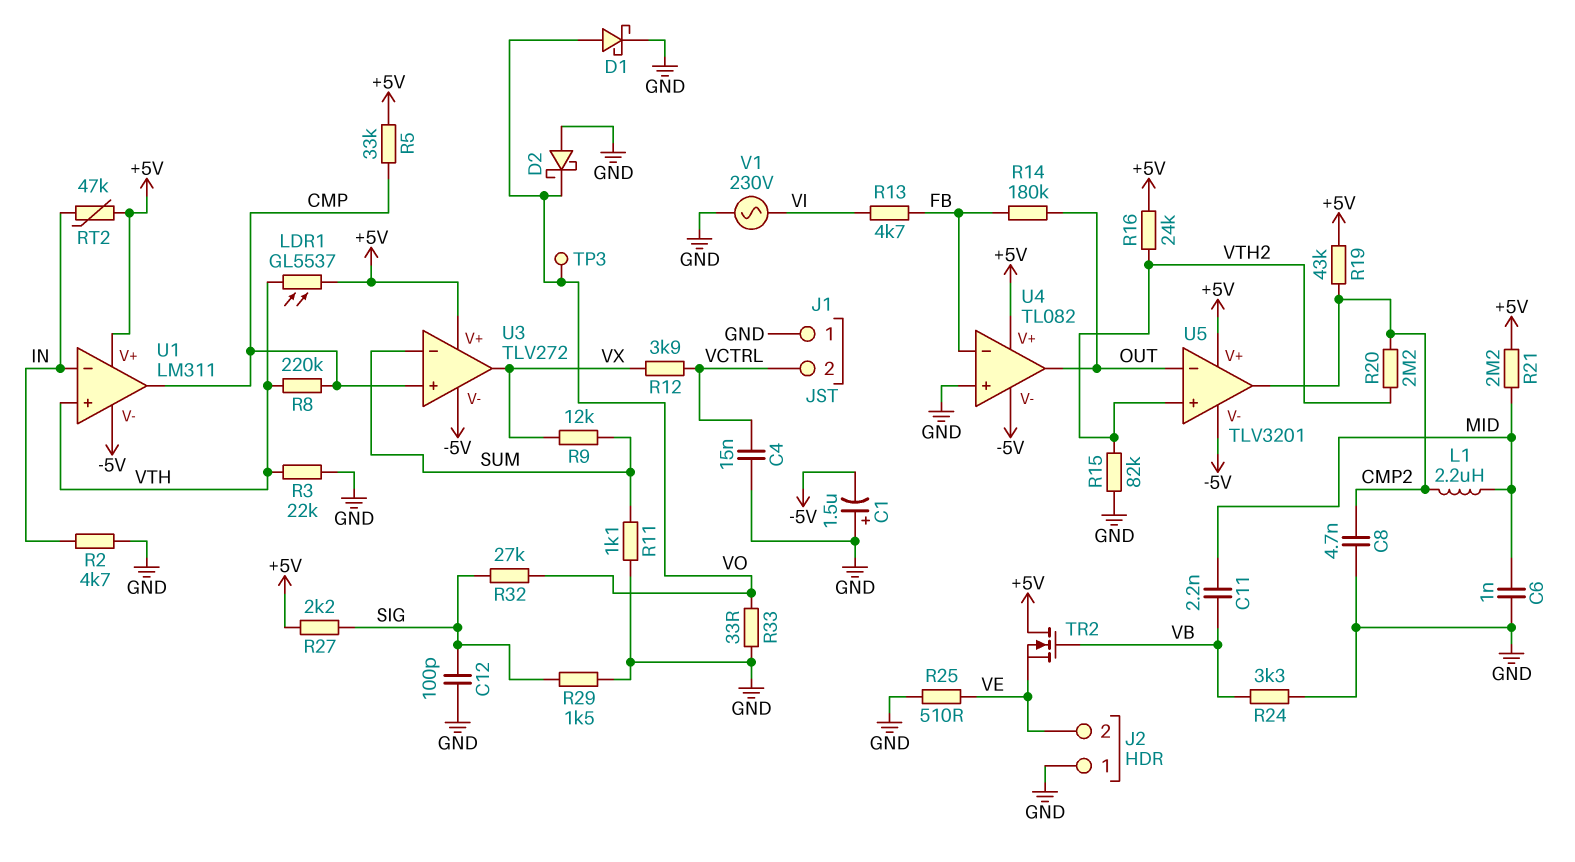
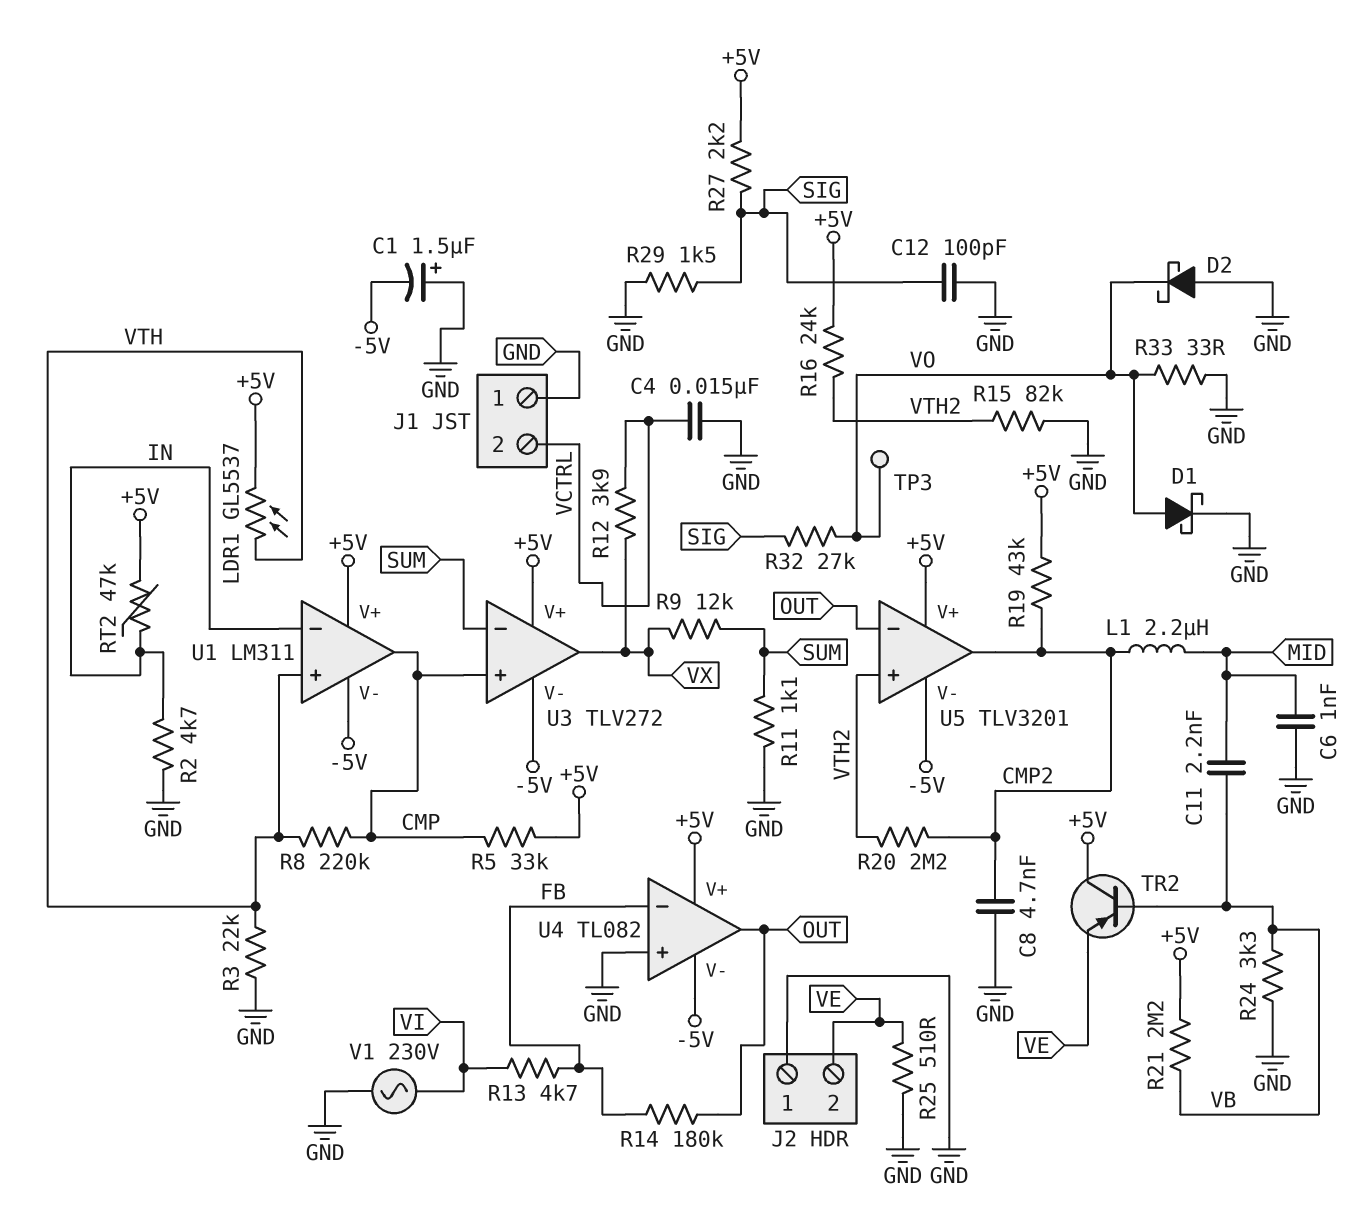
R21: 2.2M (+5V, MID) -> 2.2M (+5V, VB)
TR2: NMOS (G VB, D +5V, S VE) -> PNP (B VB, C +5V, E VE)

